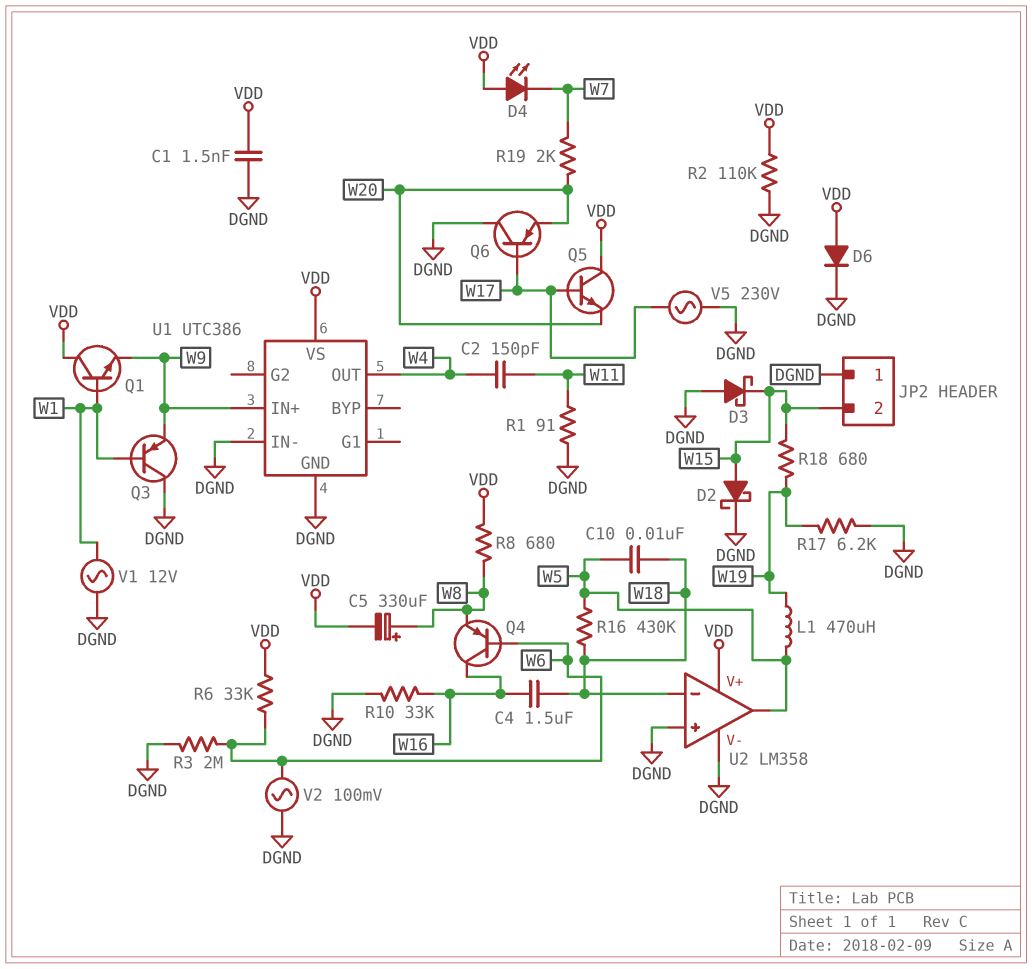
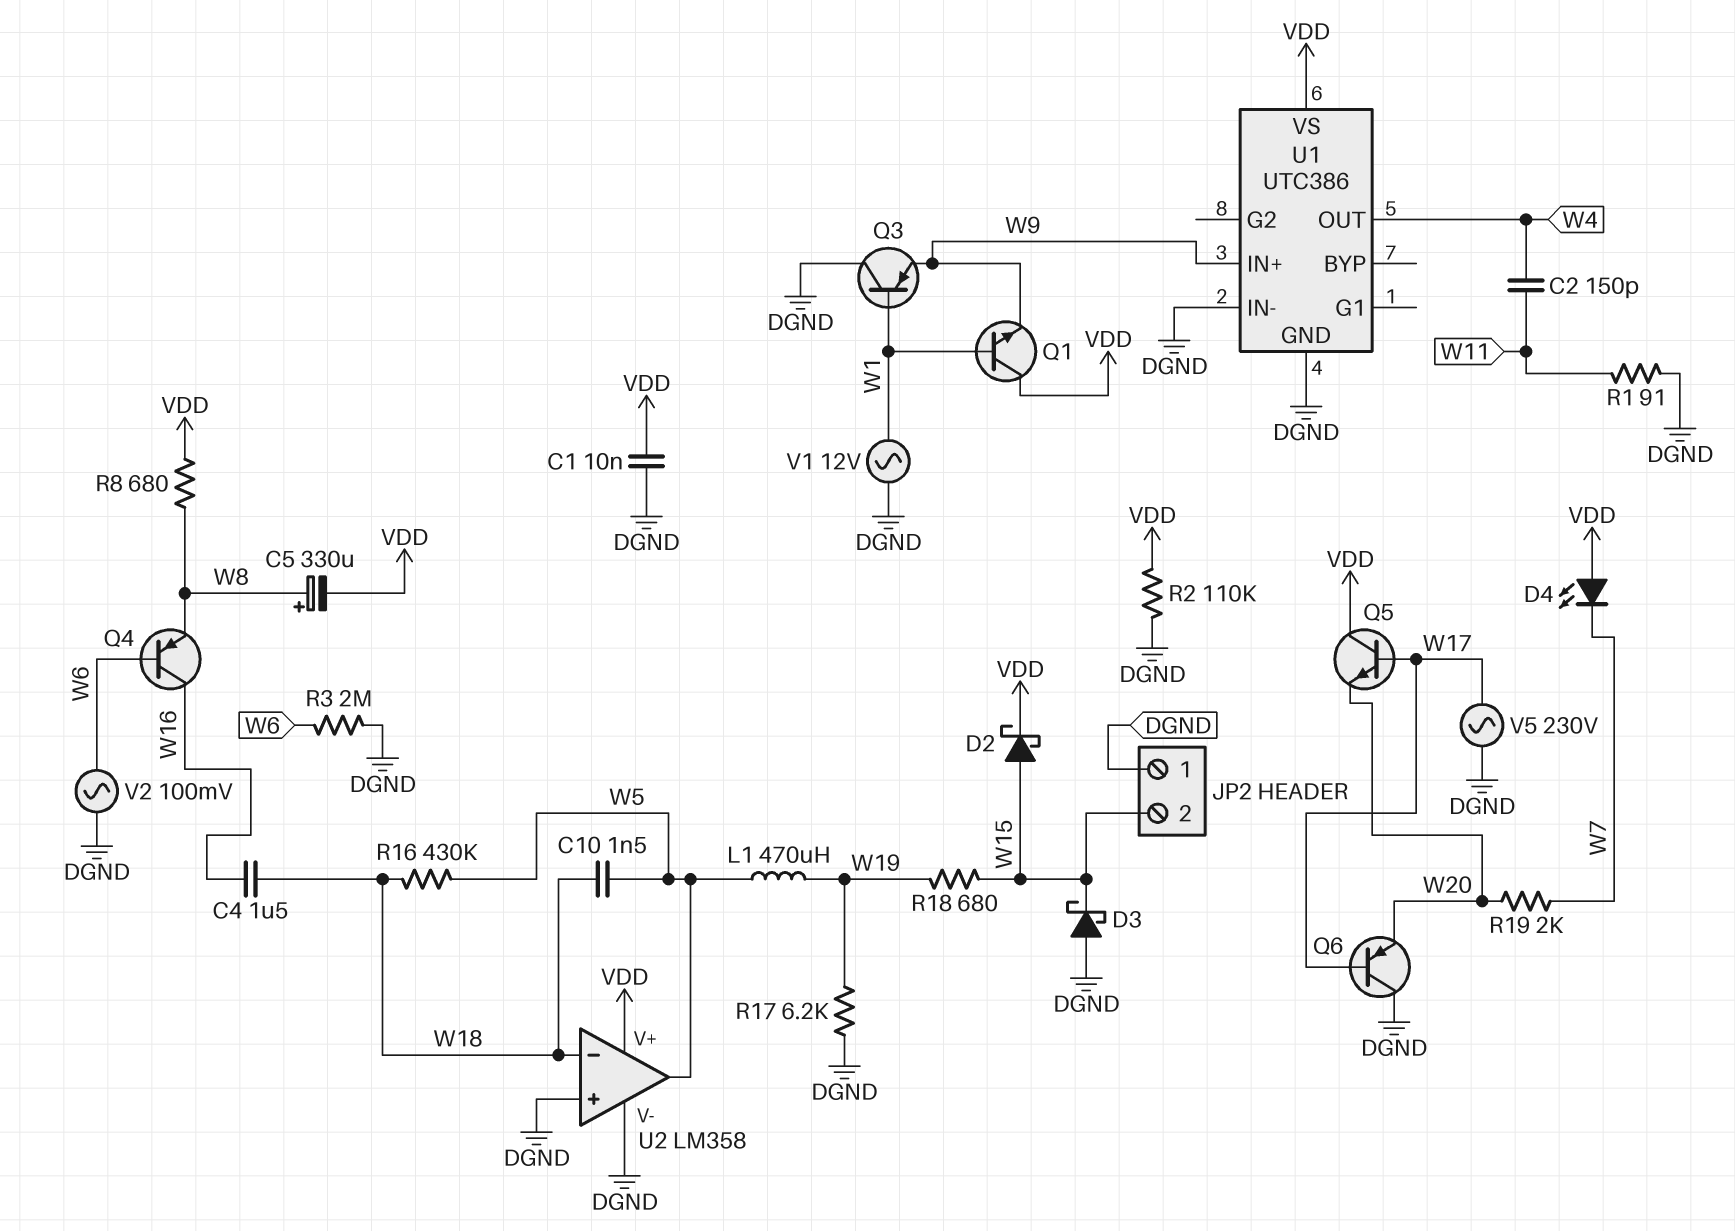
C1: 1.5nF (DGND, VDD) -> 10nF (DGND, VDD)
C10: 10nF (W5, W18) -> 1.5nF (W5, W18)
D2: schottky (A W15, K DGND) -> schottky (A W15, K VDD)
D6: diode (A VDD, K DGND) -> none
R6: 33k (VDD, W6) -> none
R10: 33k (DGND, W16) -> none

